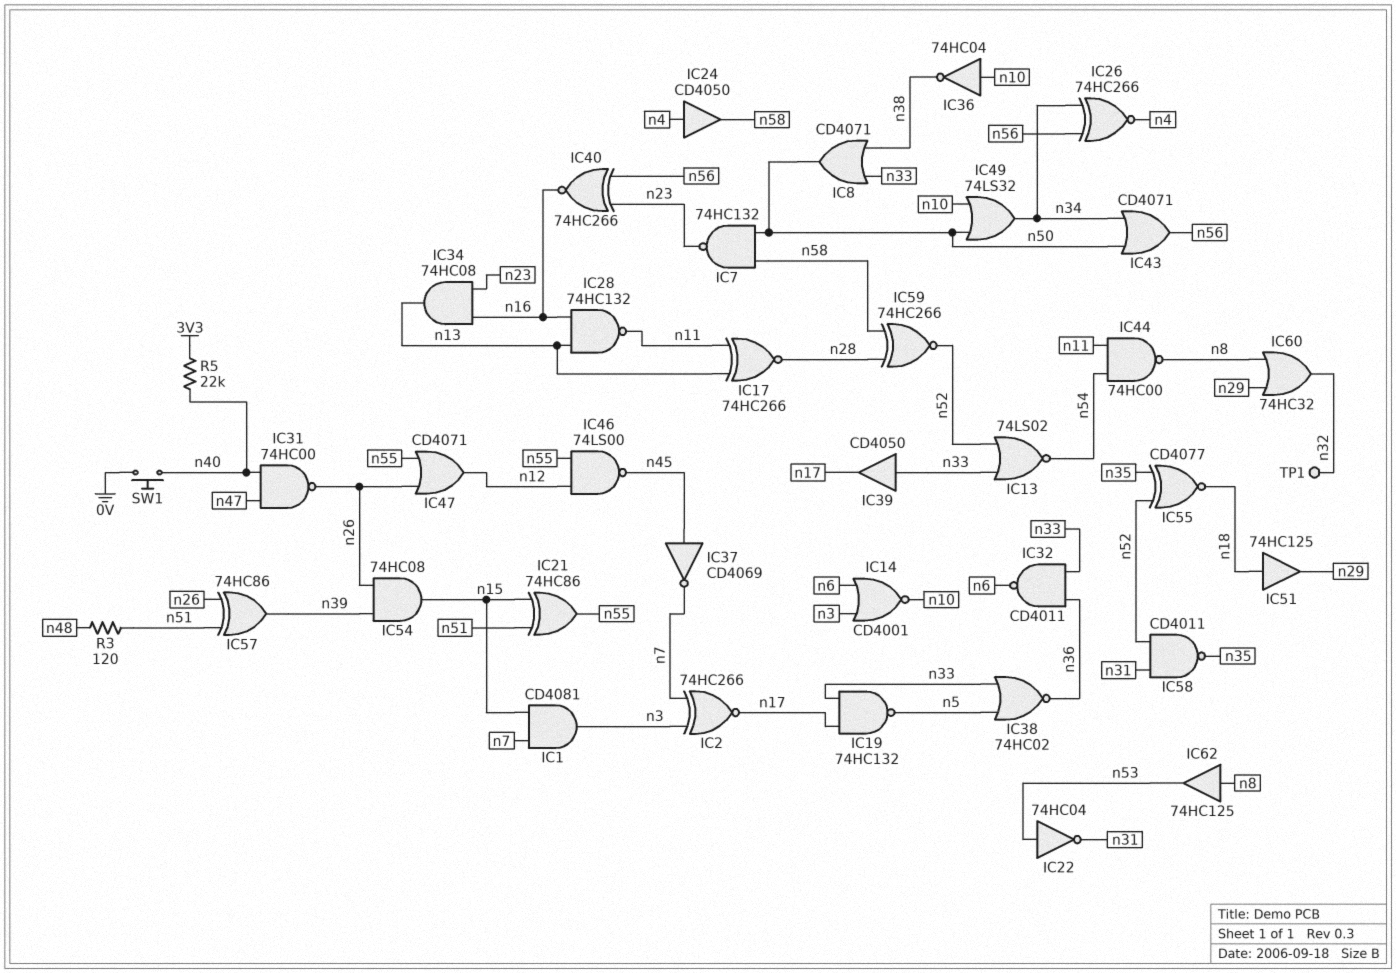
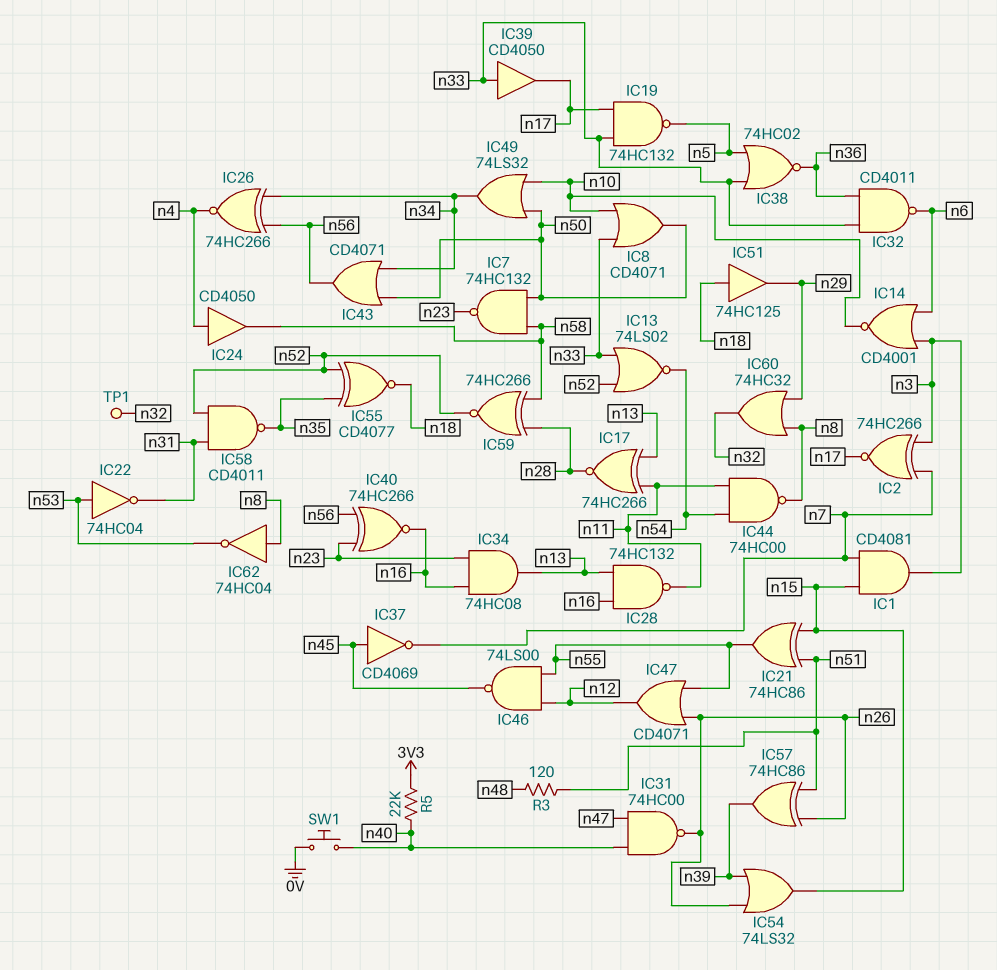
IC8: OR CD4071 (in n33, in n38, out n50) -> OR CD4071 (in n10, in n33, out n50)
IC36: NOT 74HC04 (in n10, out n38) -> none
IC54: AND 74HC08 (in n26, in n39, out n15) -> OR 74LS32 (in n26, in n39, out n15)
IC62: buffer 74HC125 (in n8, out n53) -> NOT 74HC04 (in n8, out n53)

